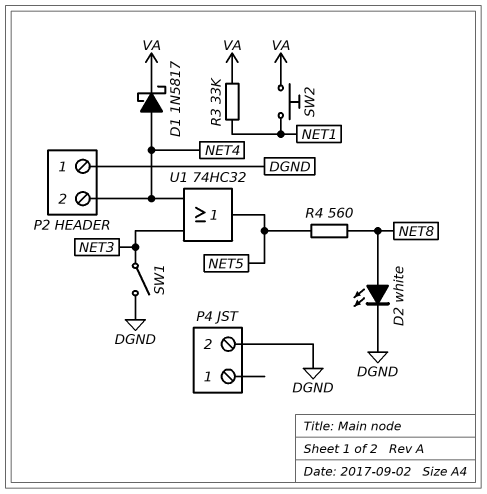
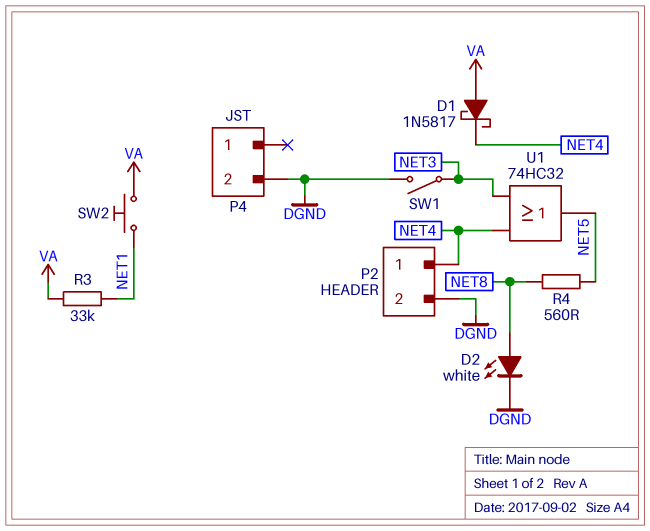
D1: schottky 1N5817 (A NET4, K VA) -> schottky 1N5817 (A VA, K NET4)
P2 pin 1: DGND -> NET4
P2 pin 2: NET4 -> DGND

